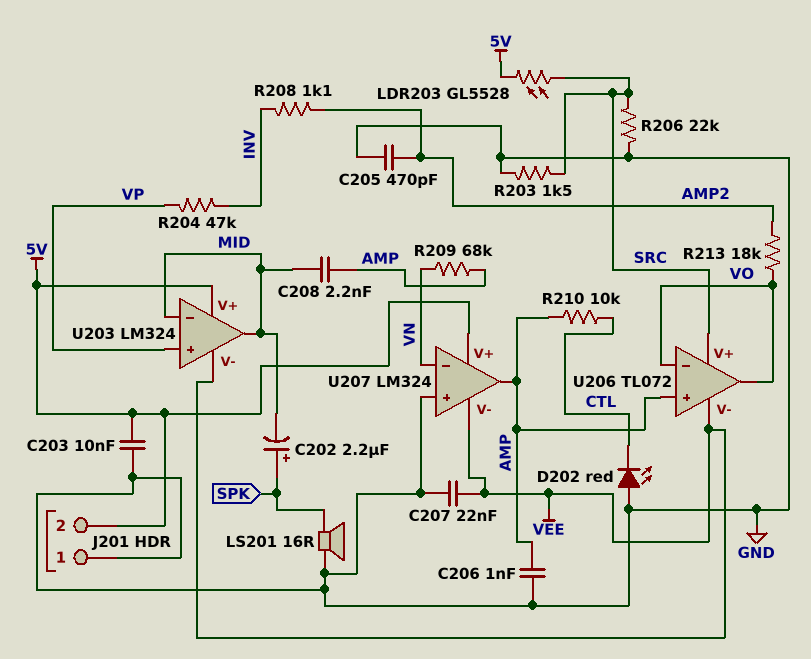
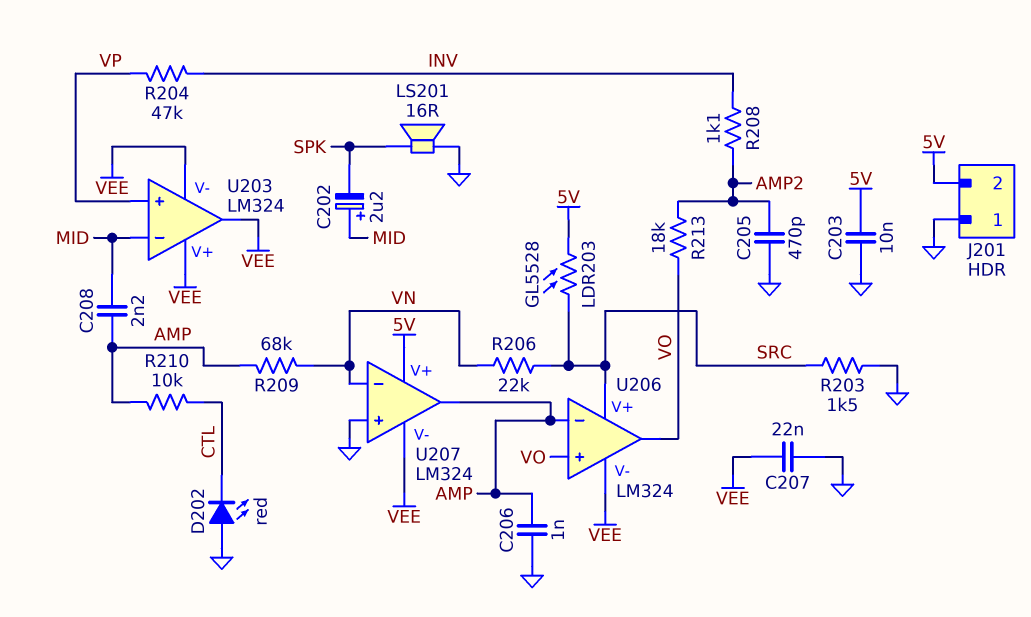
C202: 2.2uF (plus SPK, minus MID) -> 2.2uF (plus MID, minus SPK)
R206: 22k (GND, SRC) -> 22k (SRC, VN)
U203 pin V+: 5V -> VEE
U203 pin out: MID -> VEE
U206: TL072 -> LM324
U206 pin in+: AMP -> VO
U206 pin in-: VO -> AMP

